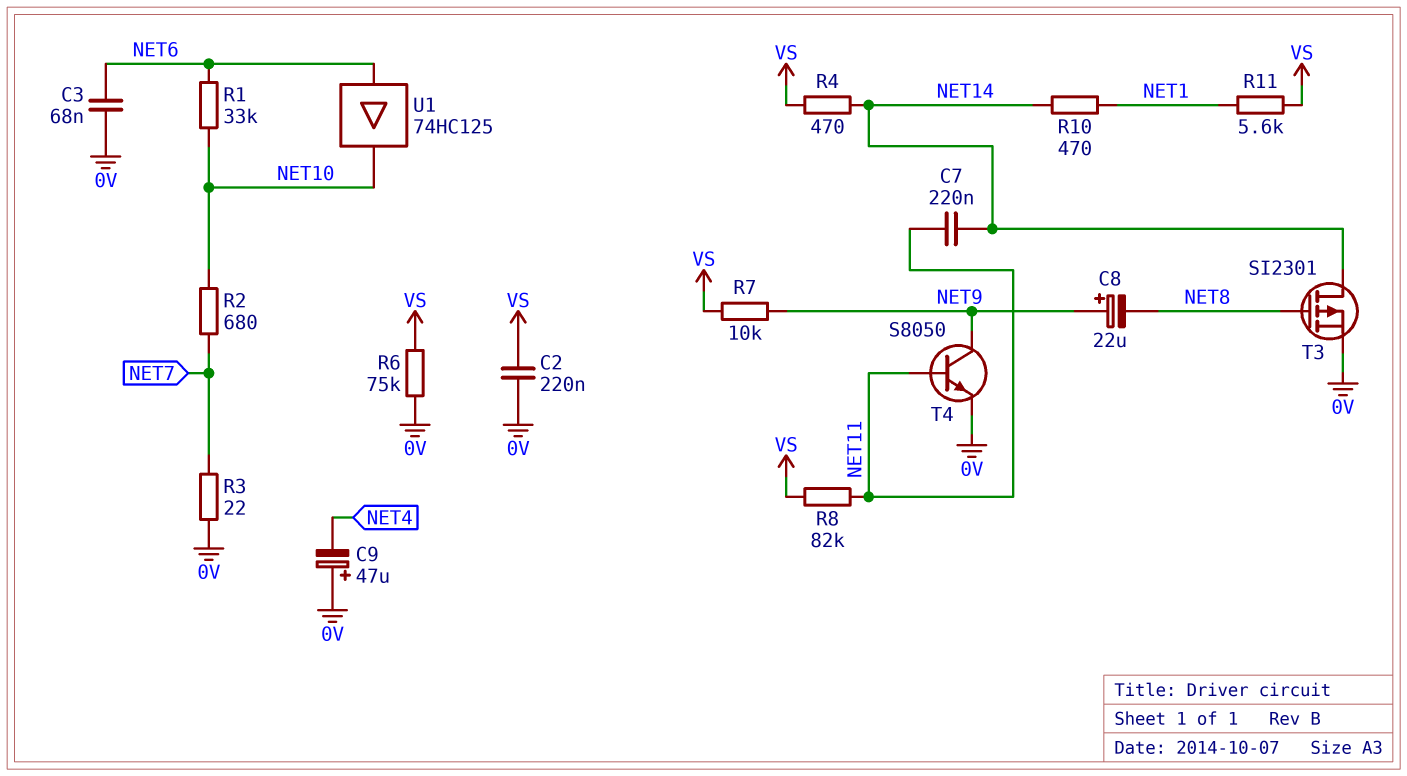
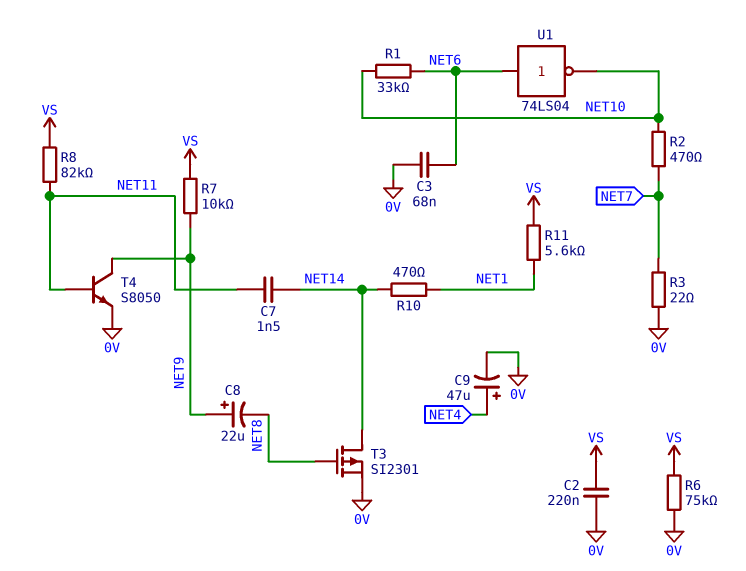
C7: 220nF (NET11, NET14) -> 1.5nF (NET11, NET14)
C9: 47uF (plus 0V, minus NET4) -> 47uF (plus NET4, minus 0V)
R2: 680 (NET7, NET10) -> 470 (NET7, NET10)
R4: 470 (NET14, VS) -> none
U1: buffer 74HC125 (in NET6, out NET10) -> NOT 74LS04 (in NET6, out NET10)

